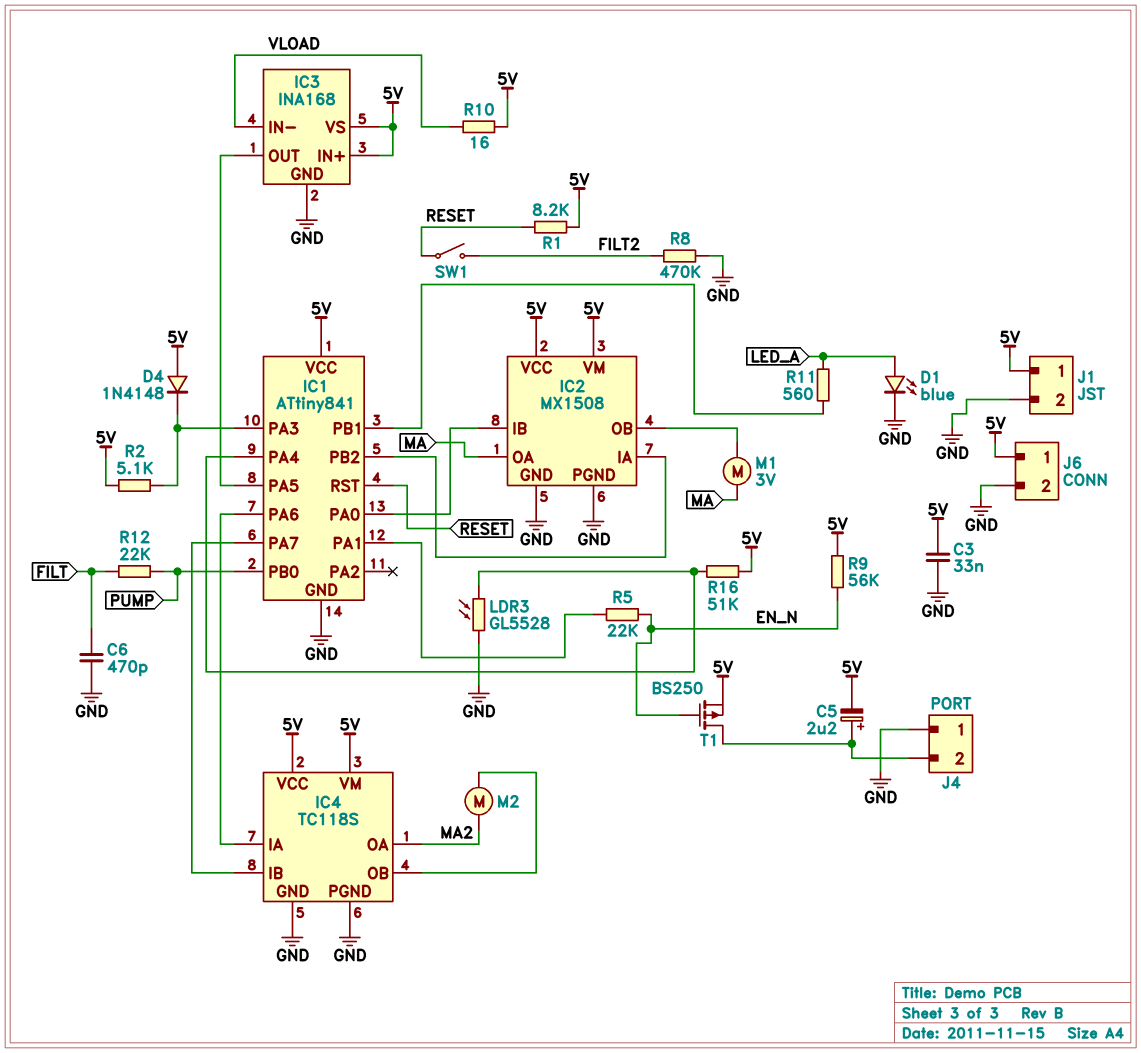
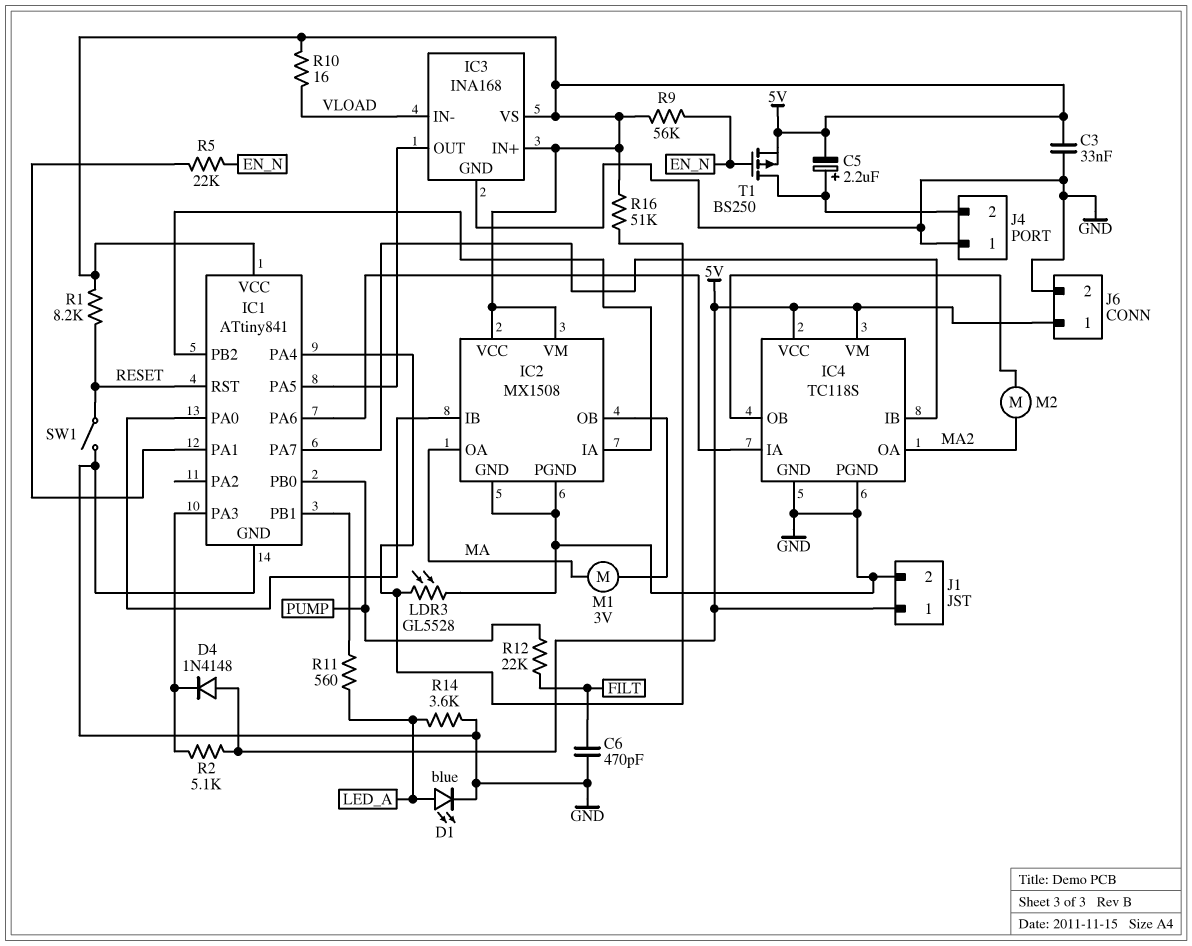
R8: 470k (FILT2, GND) -> none
R14: none -> 3.6k (GND, LED_A)
SW1: switch (FILT2, RESET) -> switch (GND, RESET)

